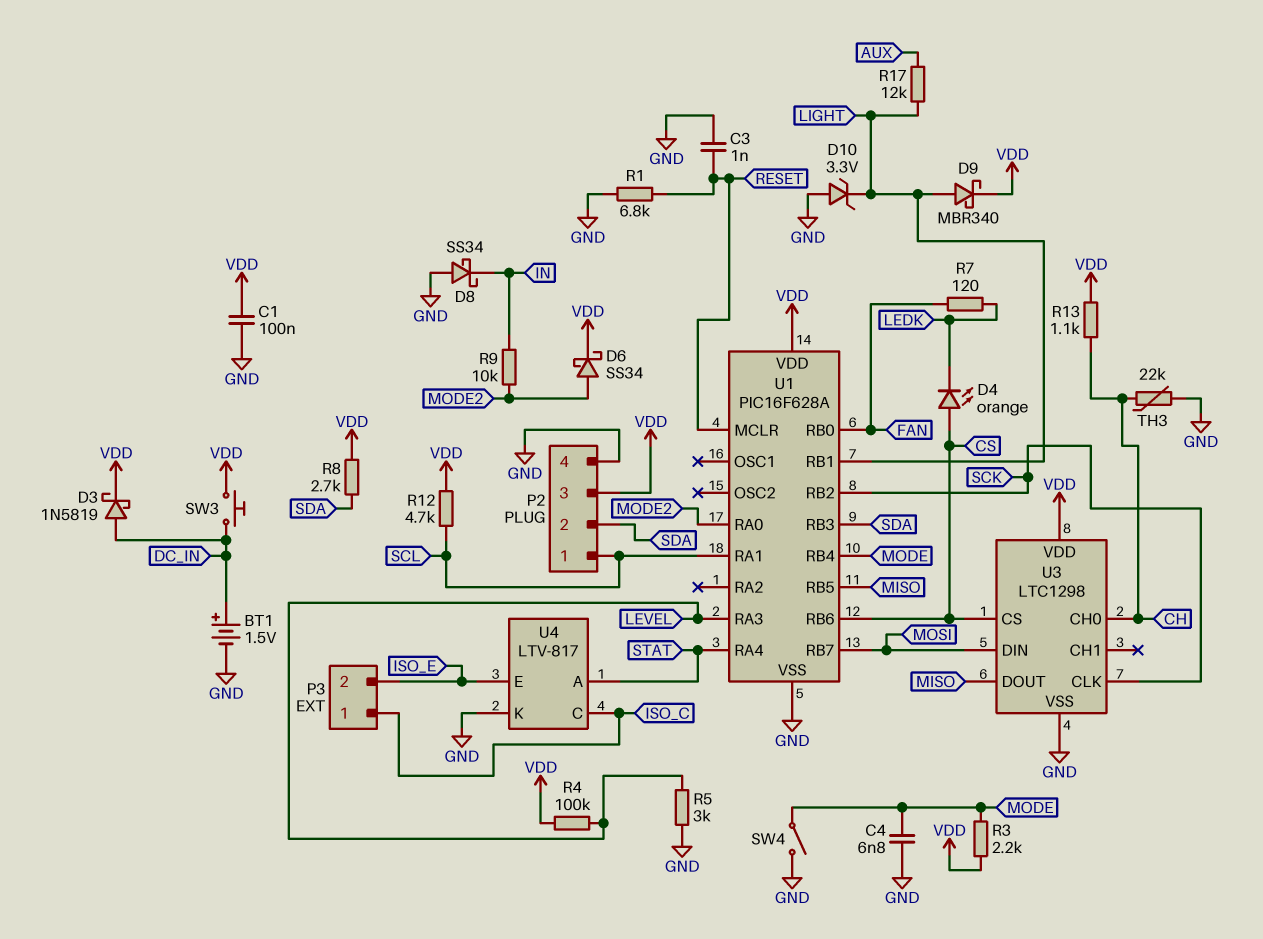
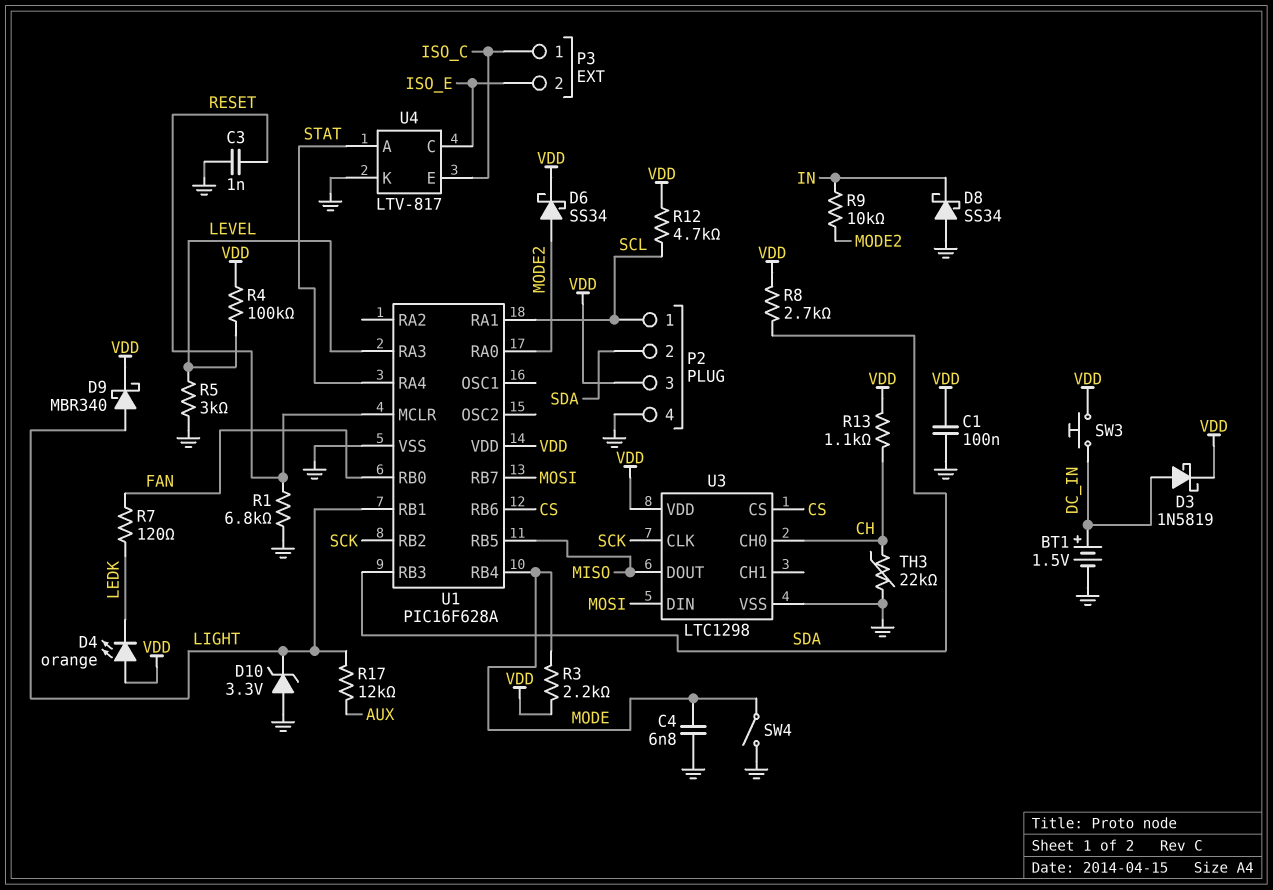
D4: LED orange (A CS, K LEDK) -> LED orange (A VDD, K LEDK)
U4 pin C: ISO_C -> ISO_E
U4 pin E: ISO_E -> ISO_C

